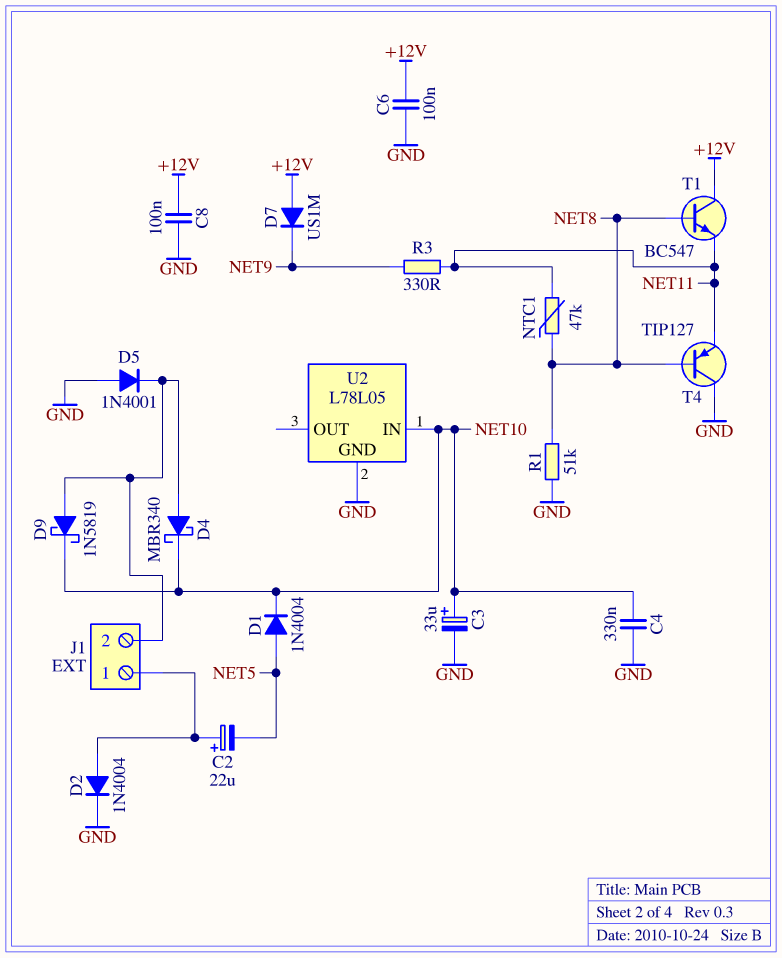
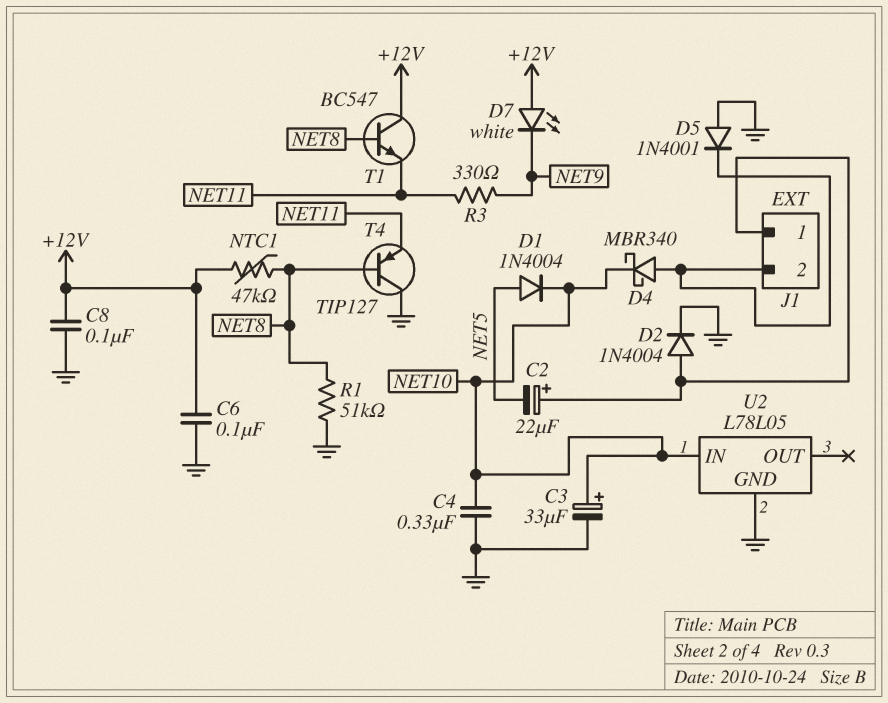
D7: diode US1M (A +12V, K NET9) -> LED white (A +12V, K NET9)
D9: schottky 1N5819 (A J1/2, K NET10) -> none
NTC1: 47k (NET8, NET11) -> 47k (+12V, NET8)

